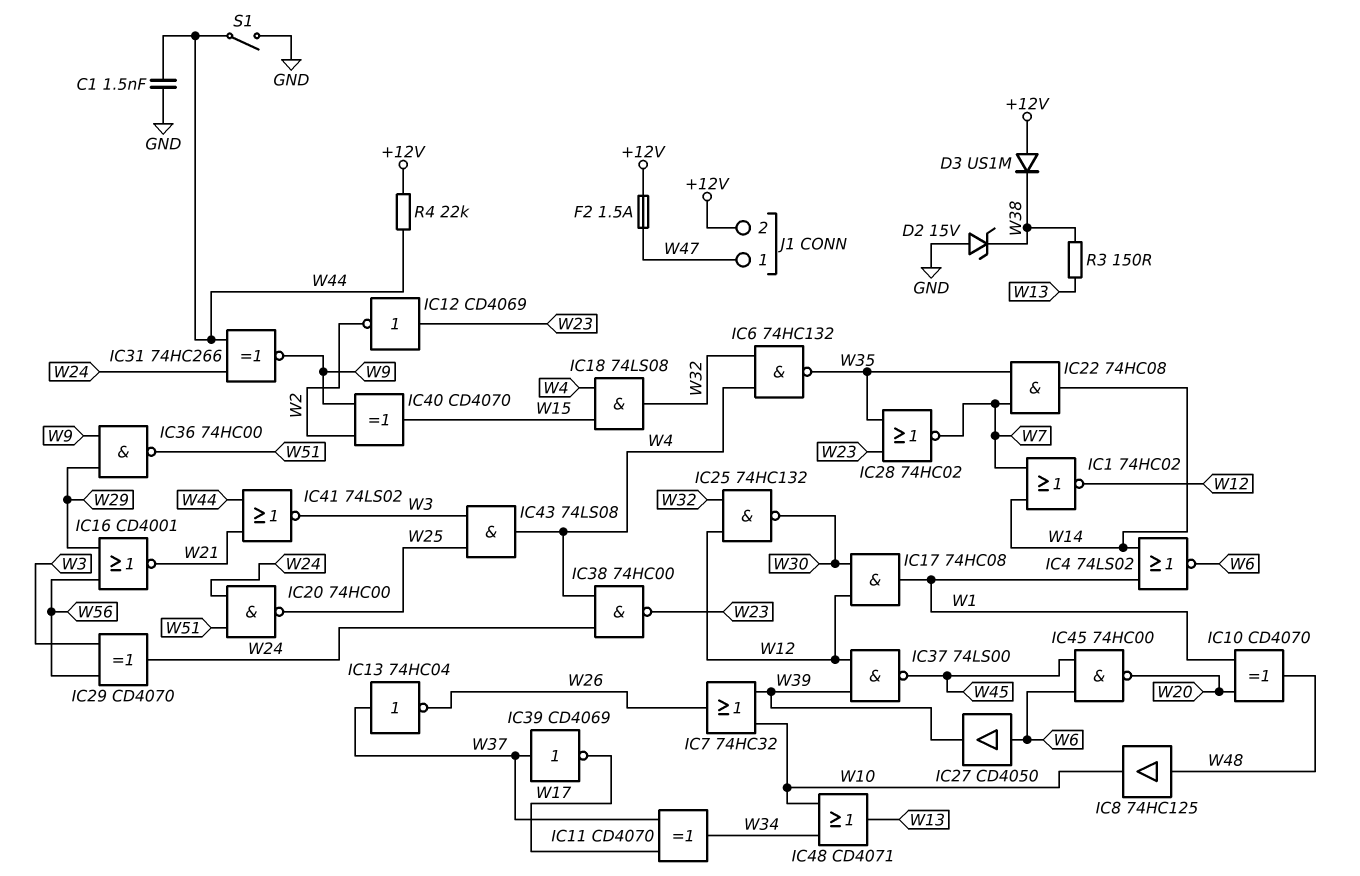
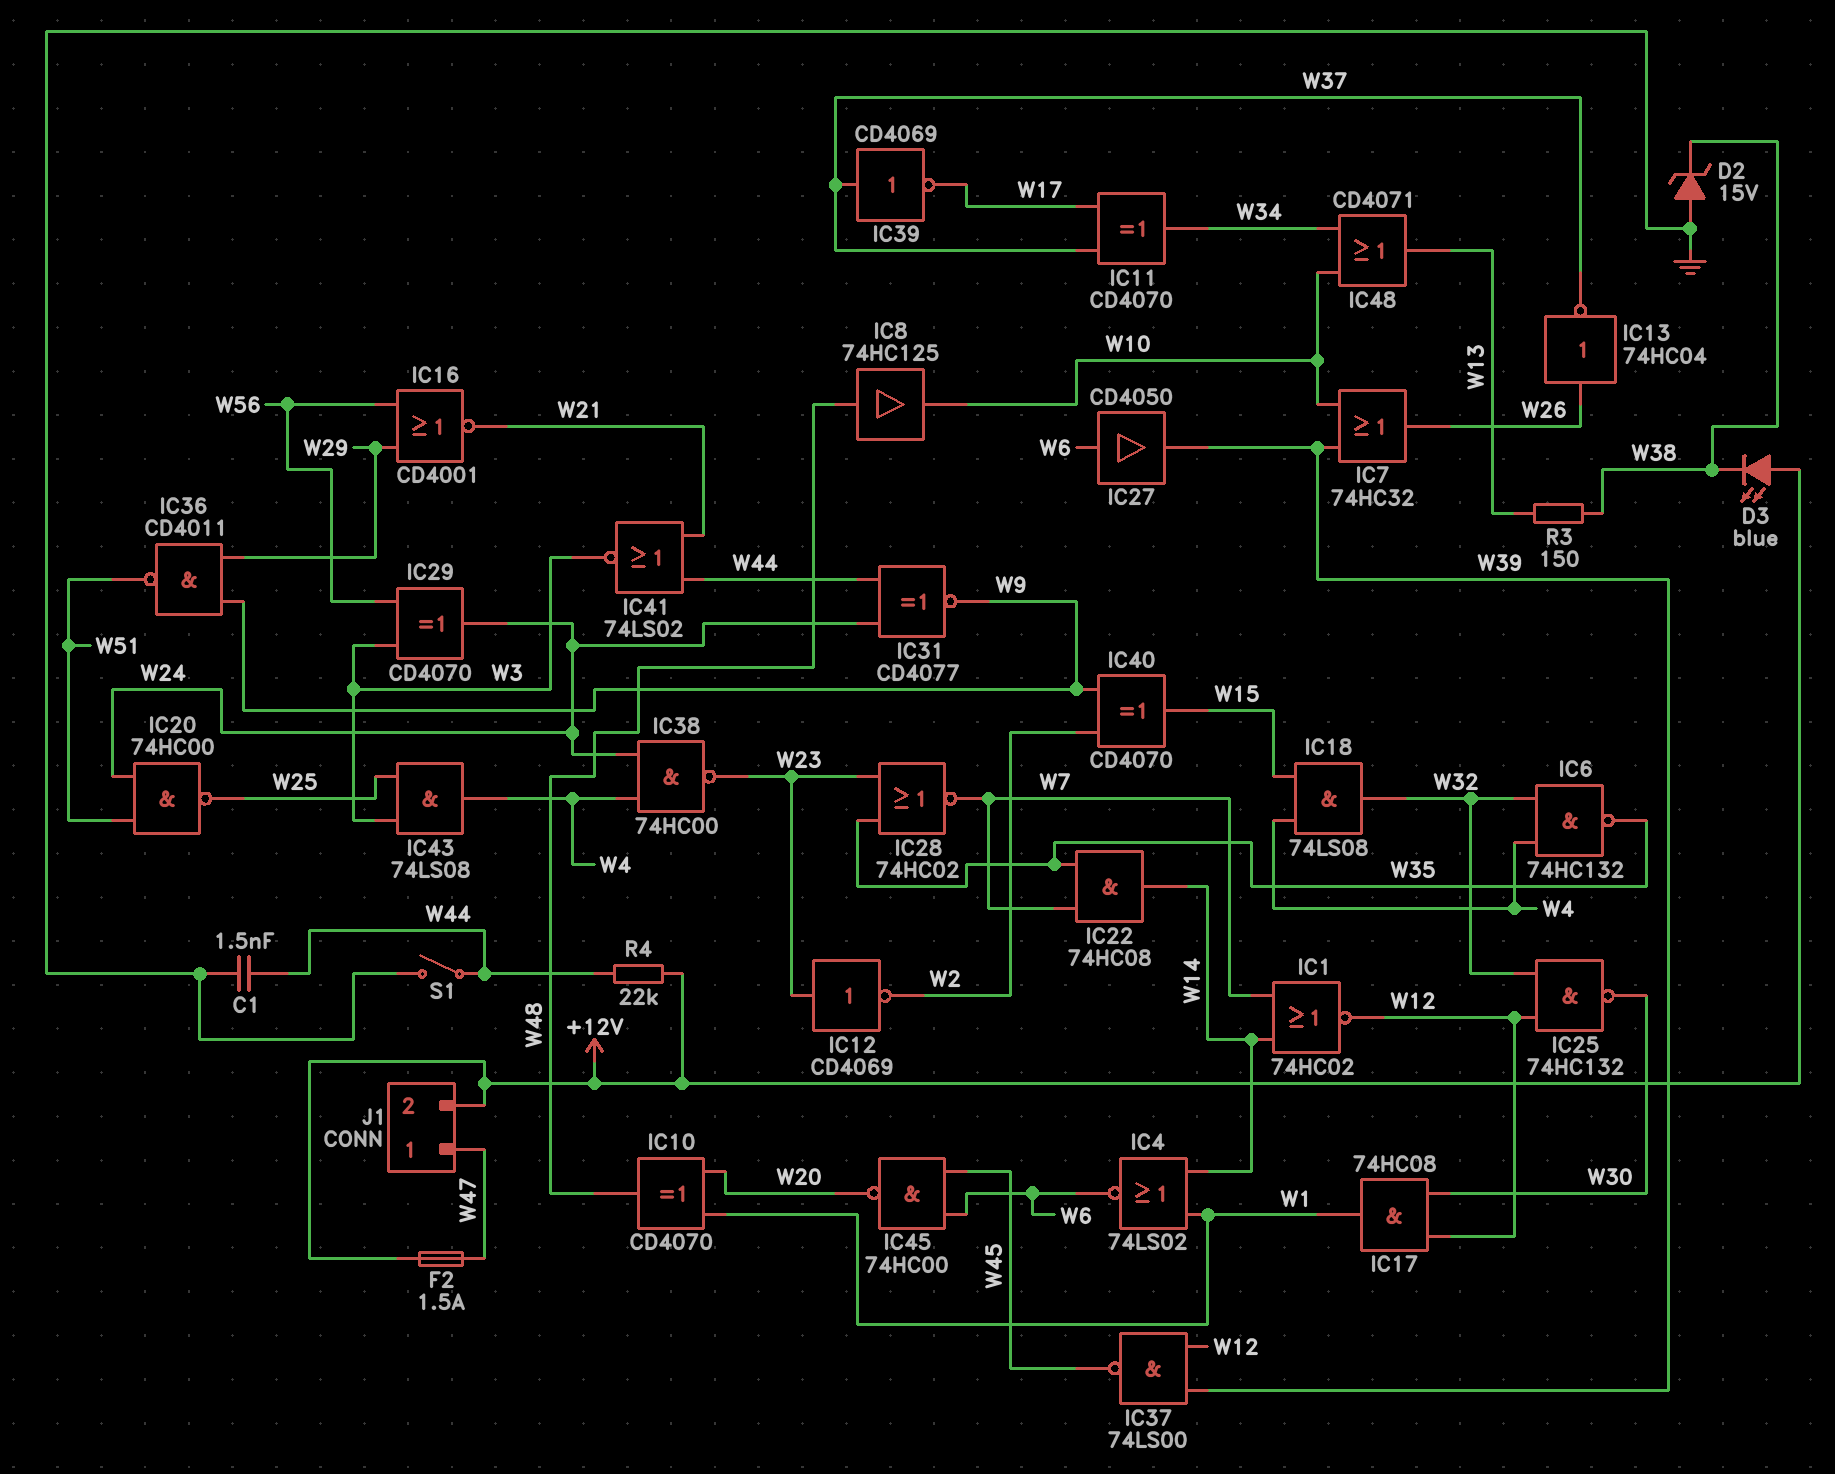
D3: diode US1M (A +12V, K W38) -> LED blue (A +12V, K W38)
IC13: NOT 74HC04 (in W37, out W26) -> NOT 74HC04 (in W26, out W37)
IC31: XNOR 74HC266 (in W24, in W44, out W9) -> XNOR CD4077 (in W24, in W44, out W9)
IC36: NAND 74HC00 (in W9, in W29, out W51) -> NAND CD4011 (in W9, in W29, out W51)

